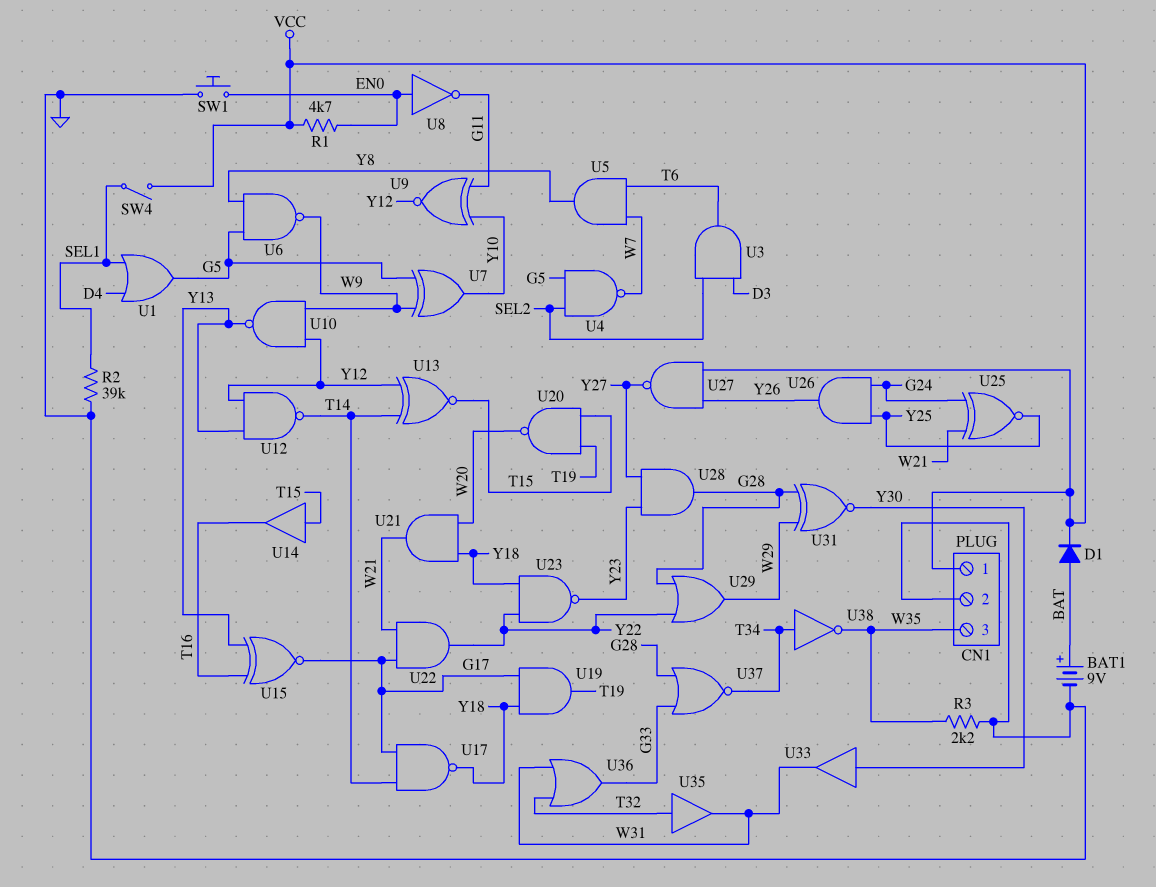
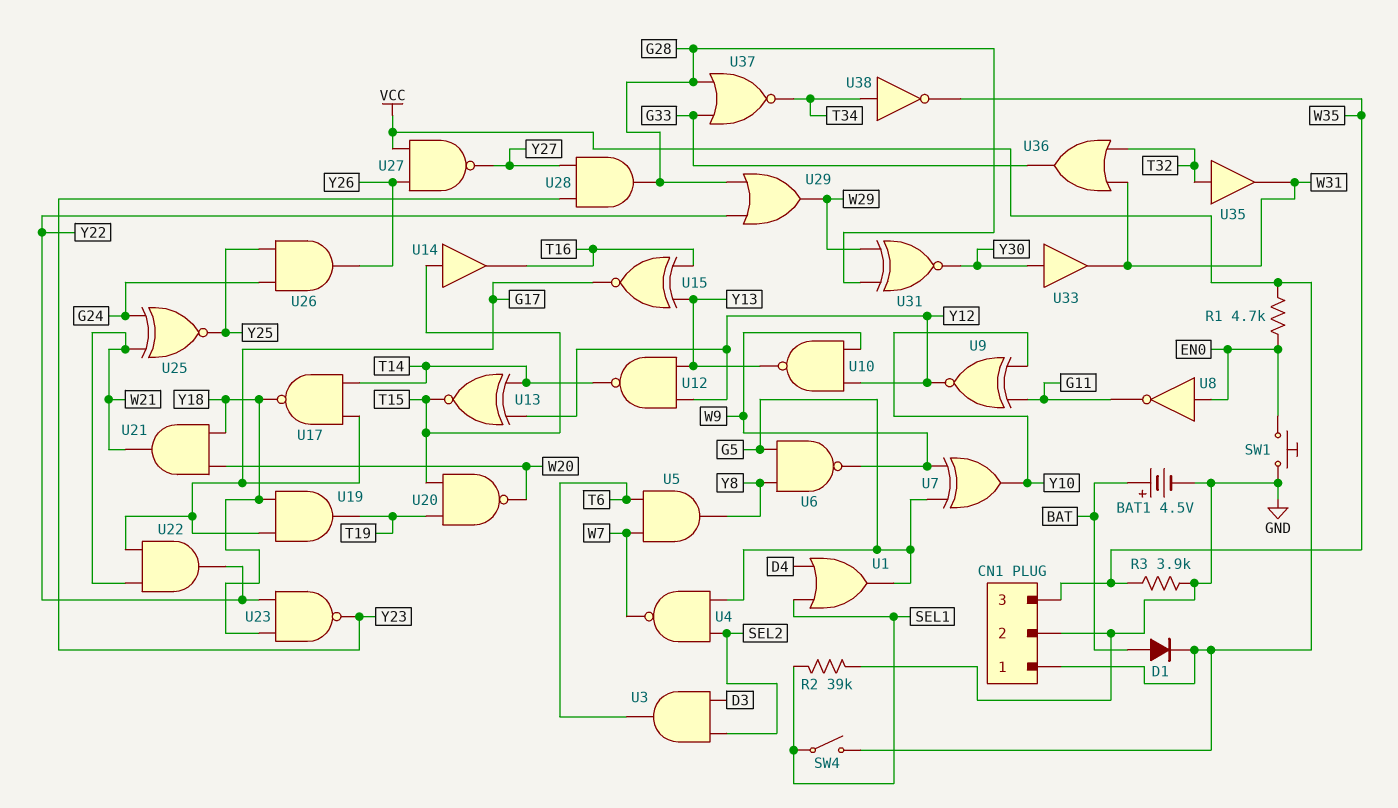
BAT1: 9V (plus BAT, minus GND) -> 4.5V (plus BAT, minus GND)
R3: 2.2k (GND, W35) -> 3.9k (GND, W35)

